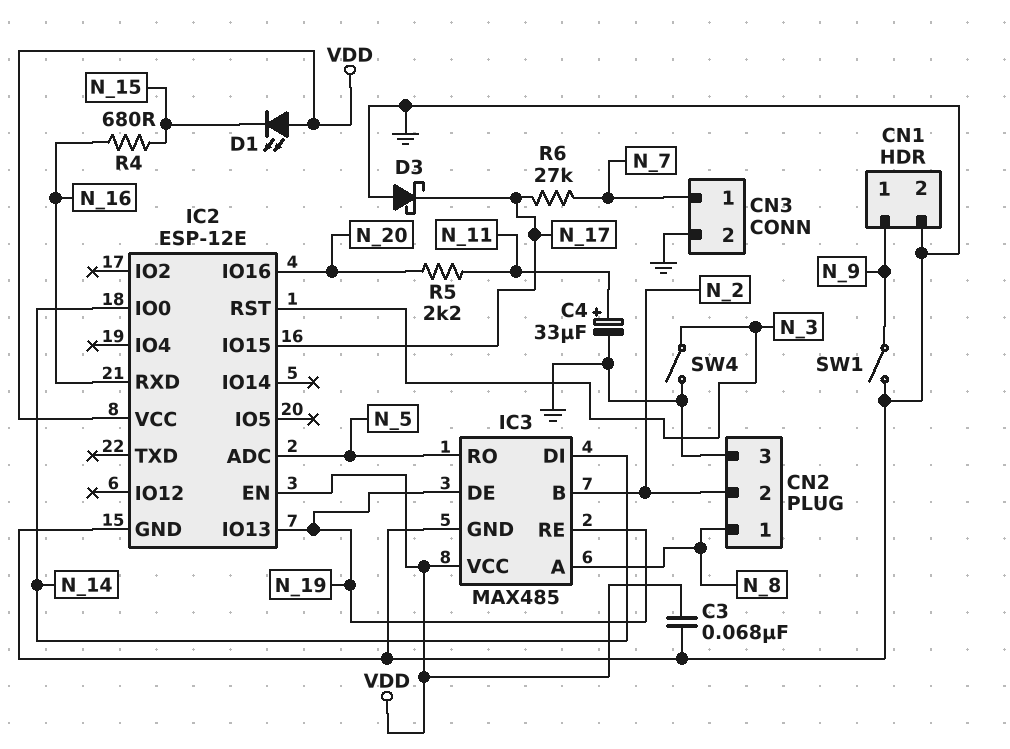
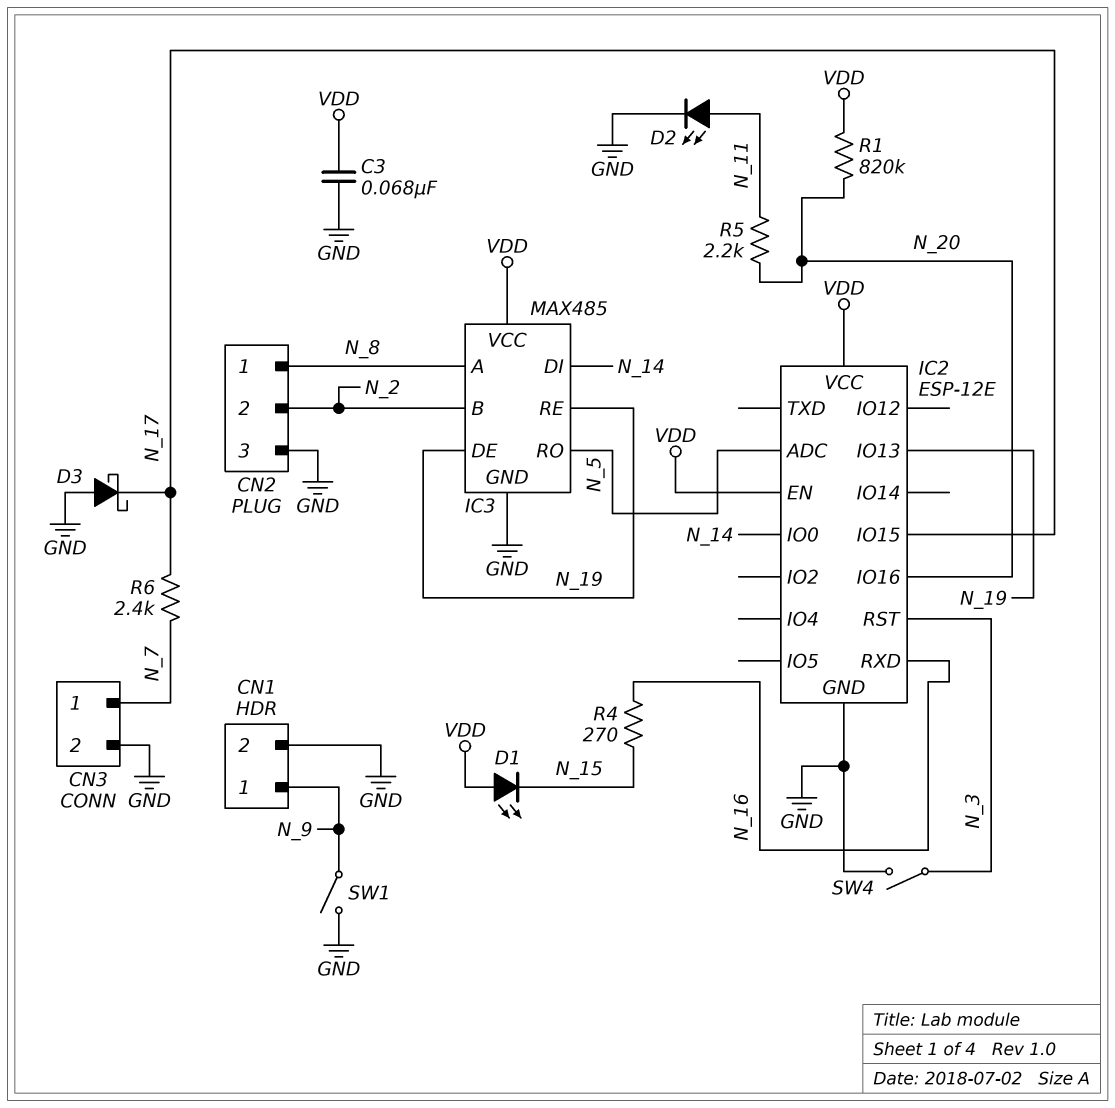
C4: 33uF (plus N_11, minus GND) -> none
D2: none -> LED (A N_11, K GND)
R1: none -> 820k (N_20, VDD)
R4: 680 (N_15, N_16) -> 270 (N_15, N_16)
R6: 27k (N_7, N_17) -> 2.4k (N_7, N_17)

